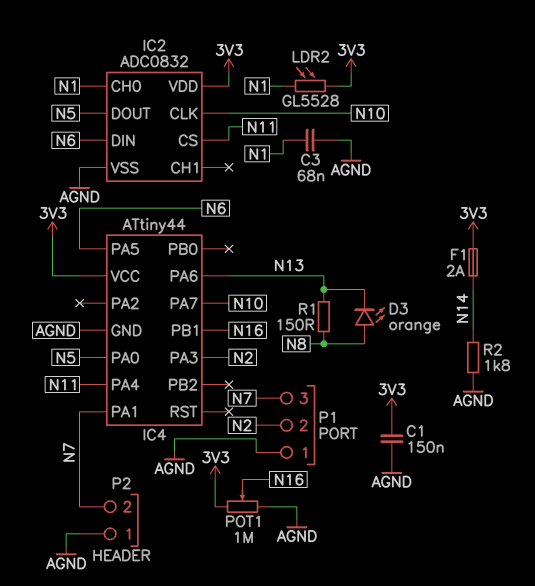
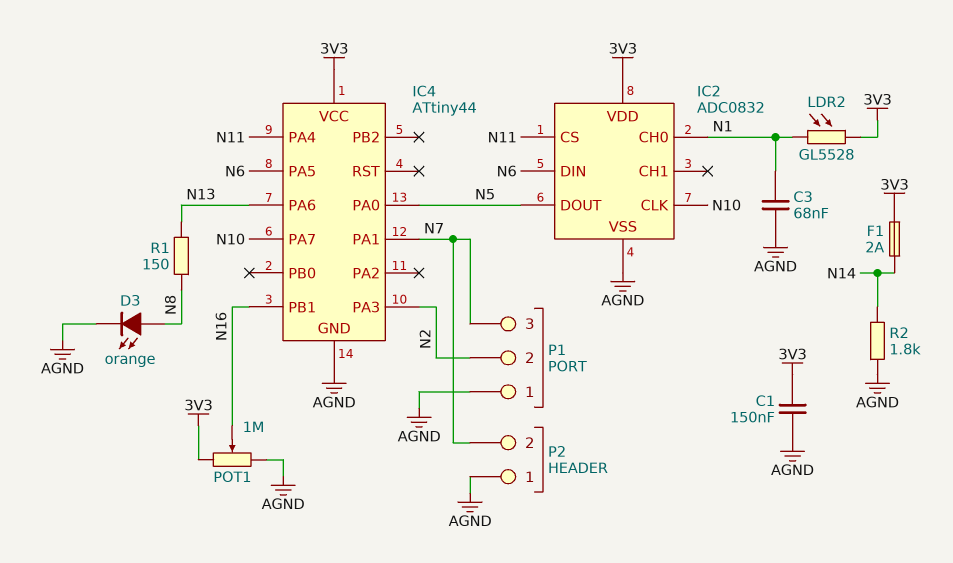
D3: LED orange (A N8, K N13) -> LED orange (A N8, K AGND)

